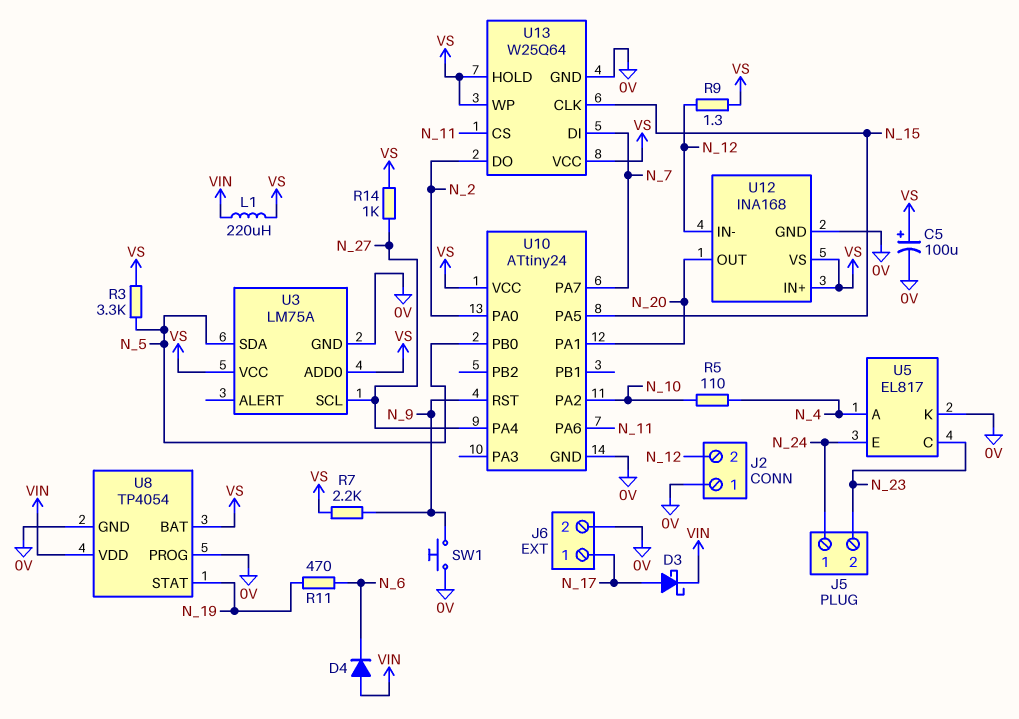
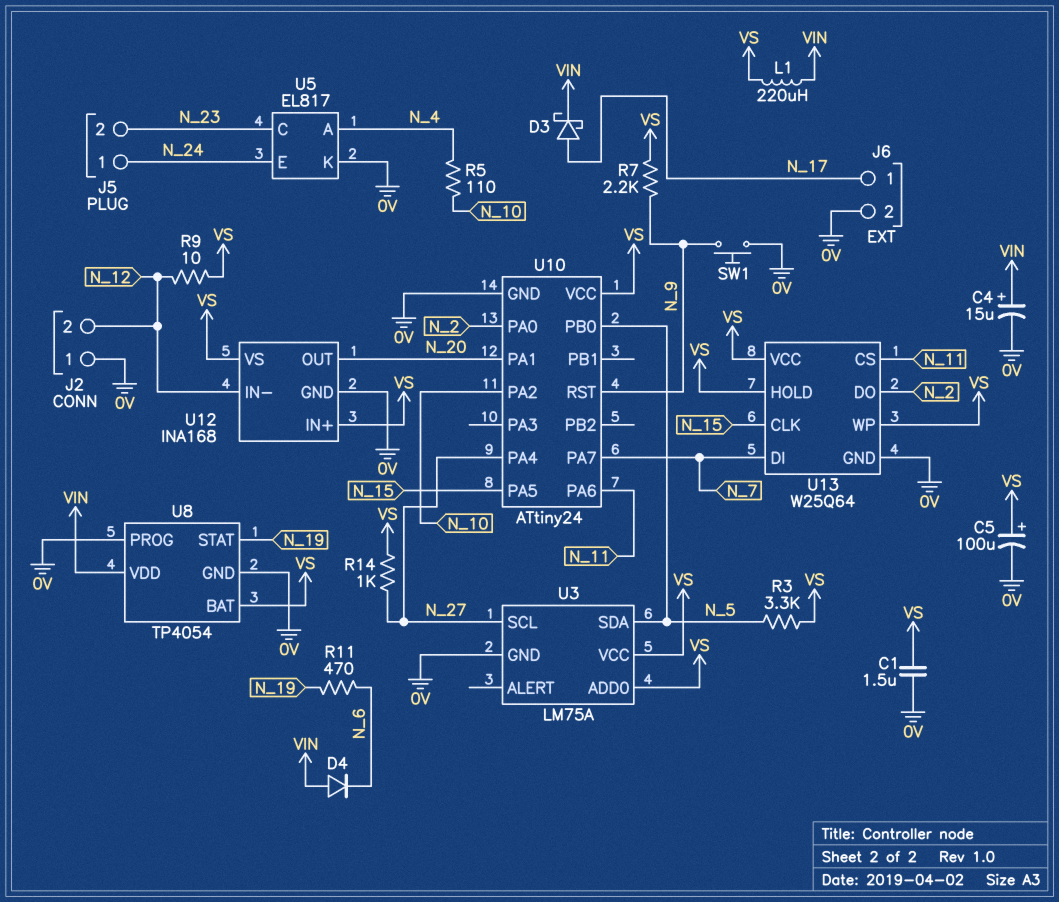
C1: none -> 1.5uF (0V, VS)
C4: none -> 15uF (plus VIN, minus 0V)
R9: 1.3 (N_12, VS) -> 10 (N_12, VS)

